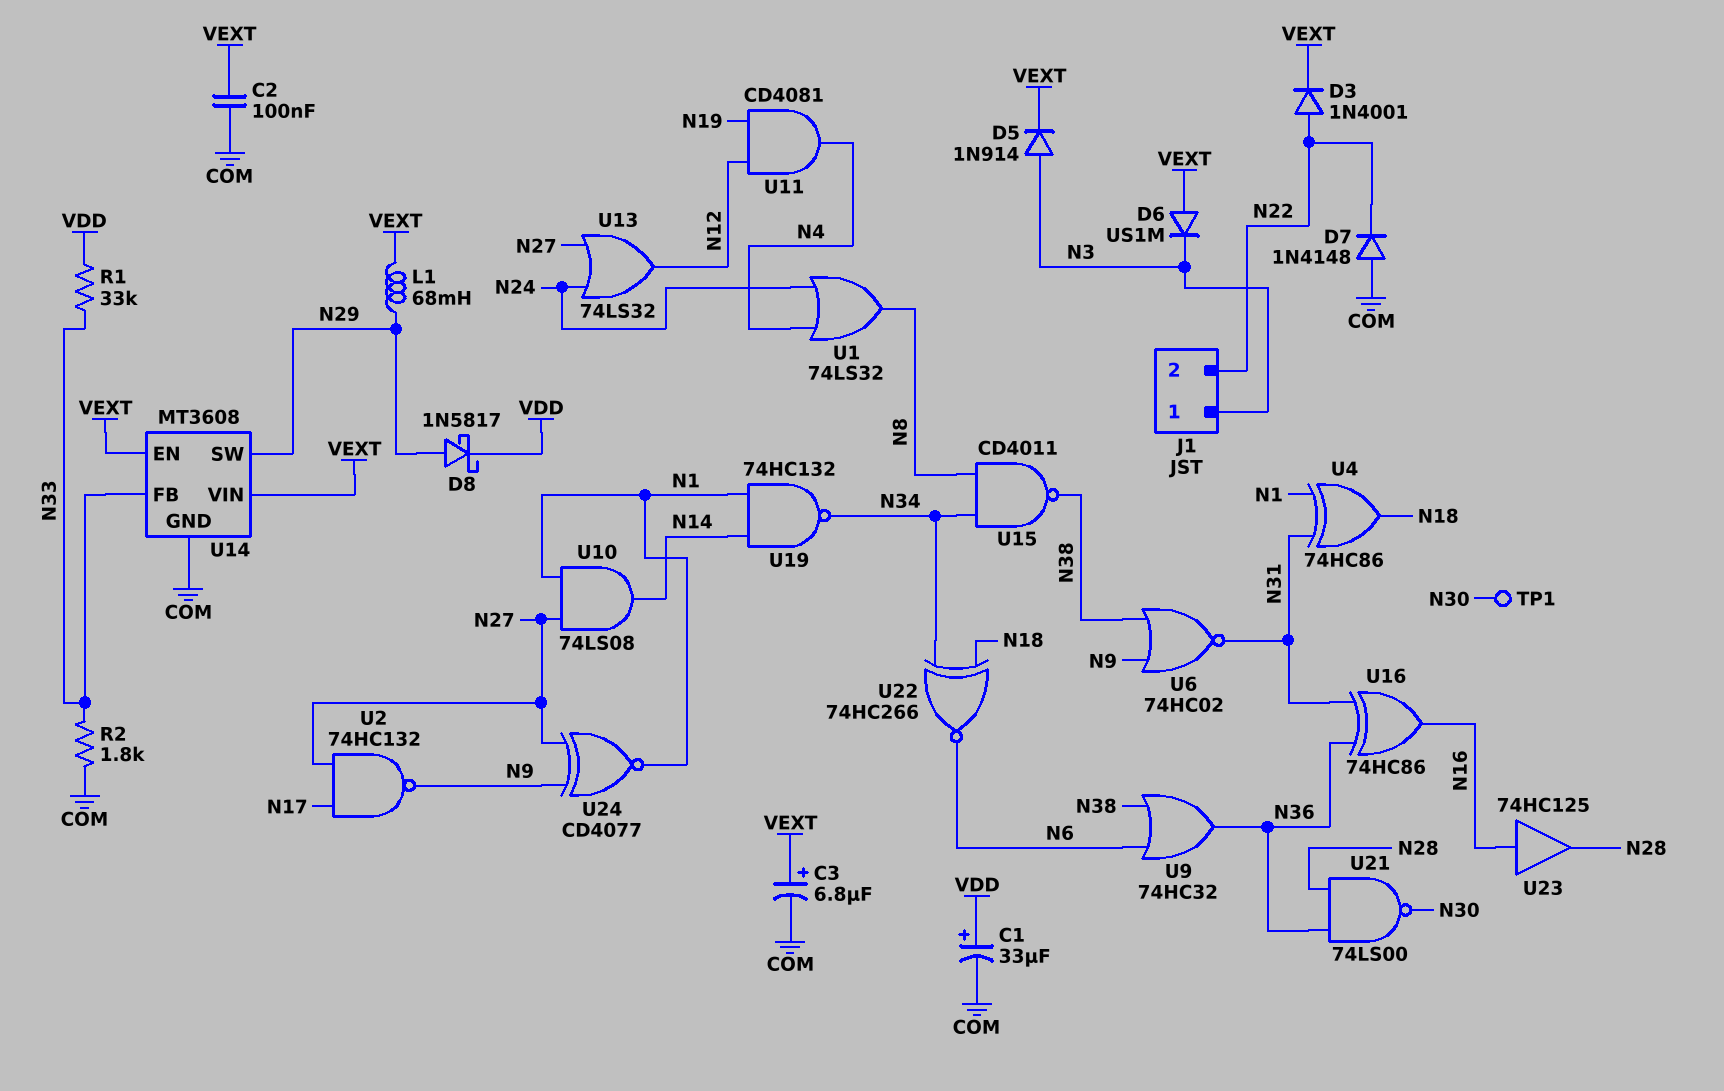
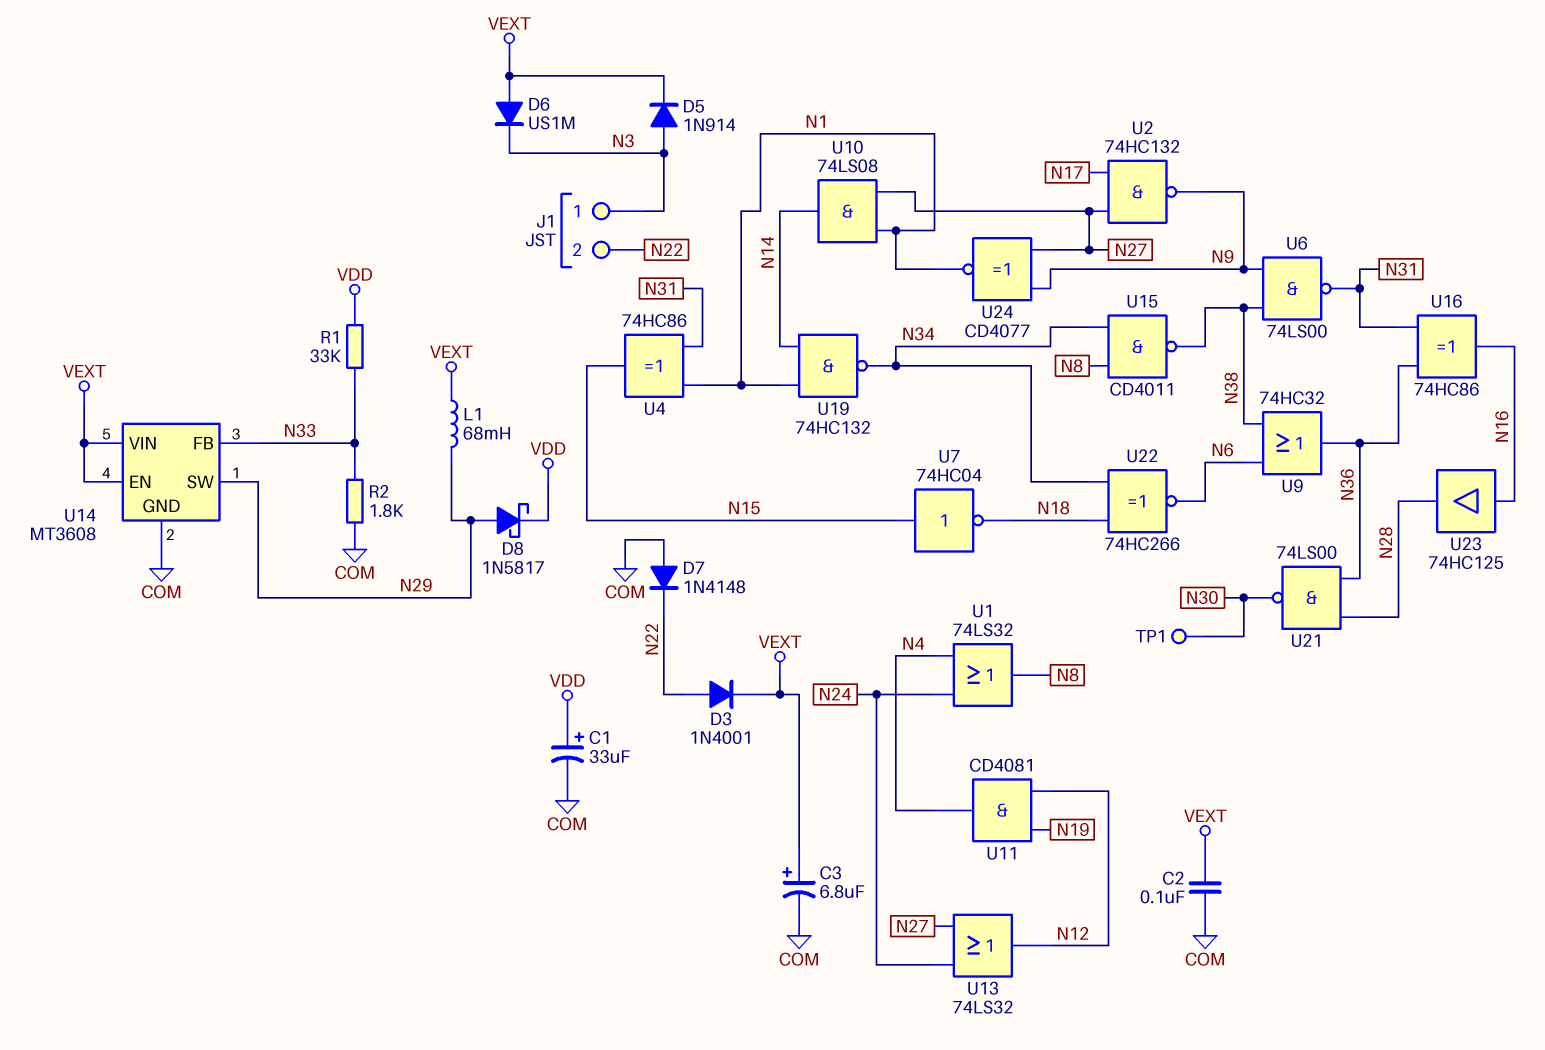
U4: XOR 74HC86 (in N1, in N31, out N18) -> XOR 74HC86 (in N1, in N31, out N15)
U6: NOR 74HC02 (in N9, in N38, out N31) -> NAND 74LS00 (in N9, in N38, out N31)
U7: none -> NOT 74HC04 (in N15, out N18)

